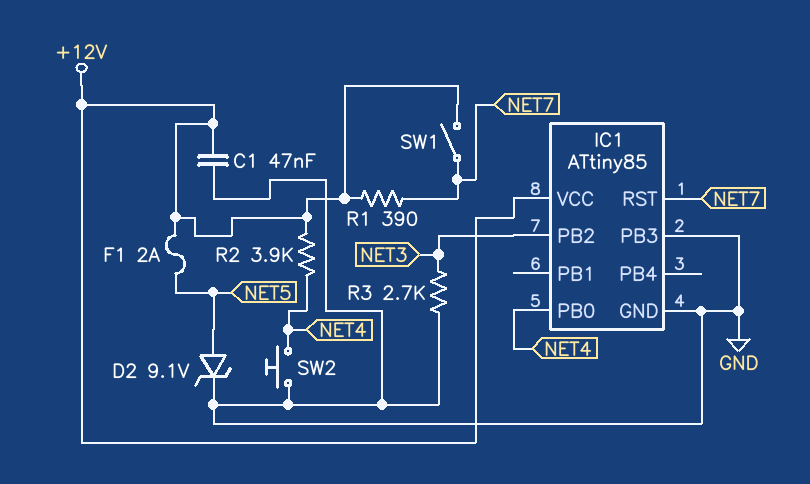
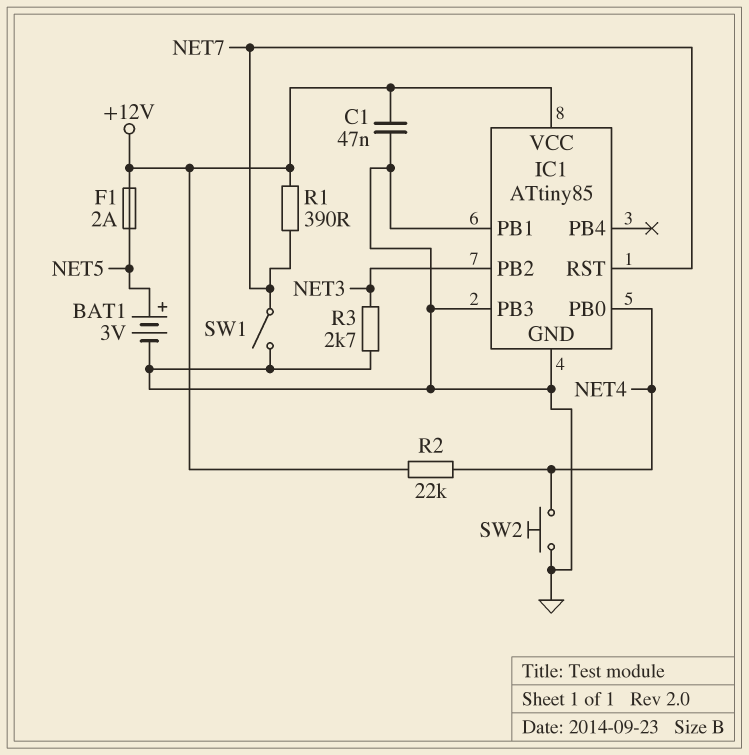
BAT1: none -> 3V (plus NET5, minus GND)
D2: zener 9.1V (A NET5, K GND) -> none
IC1 pin PB1: none -> GND
R2: 3.9k (+12V, NET4) -> 22k (+12V, NET4)
SW1: switch (+12V, NET7) -> switch (GND, NET7)

